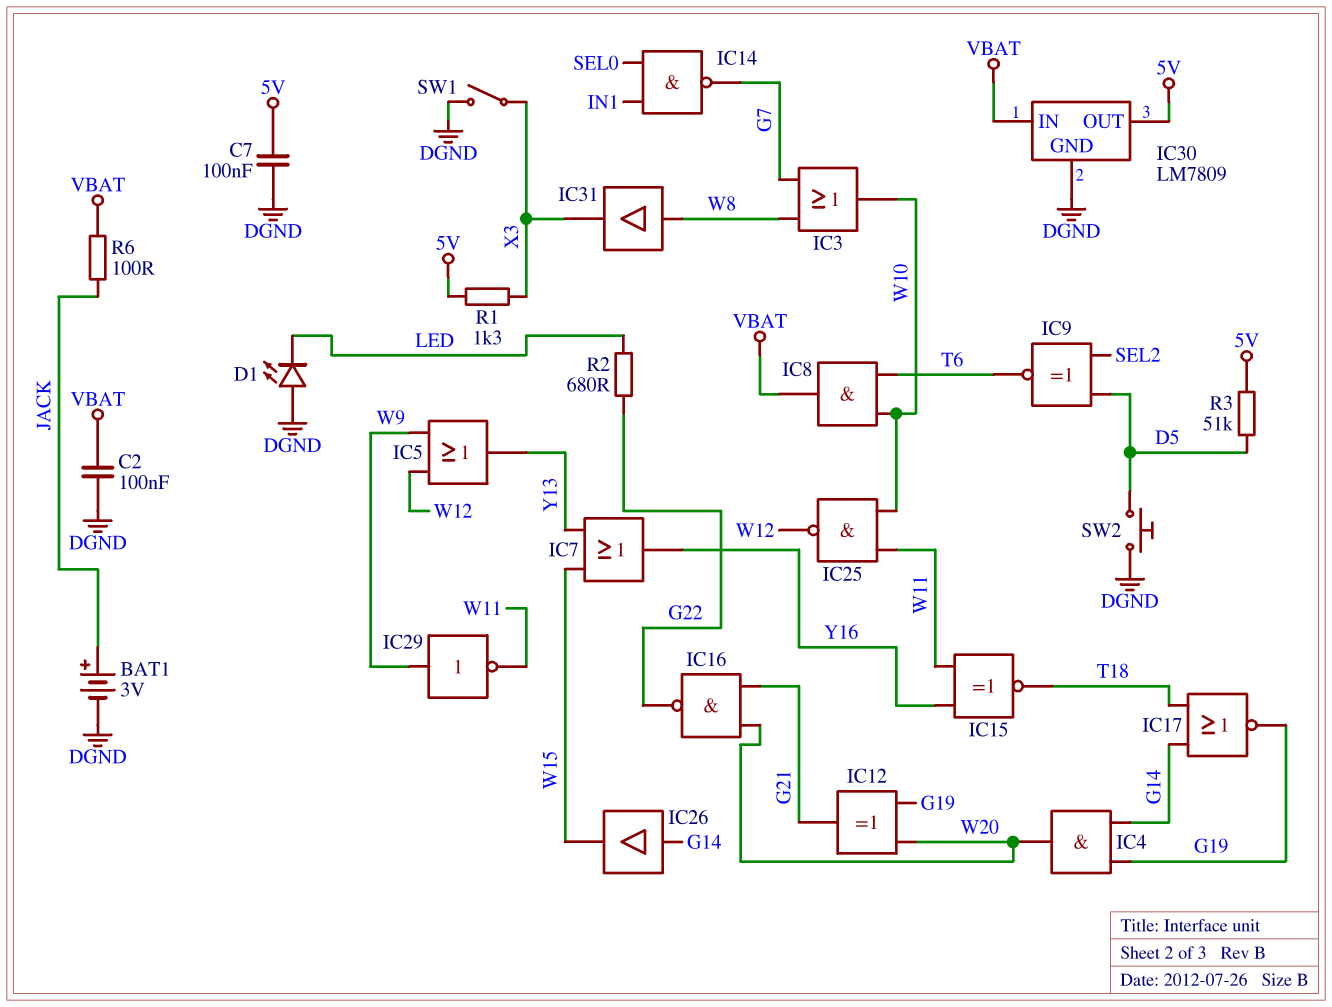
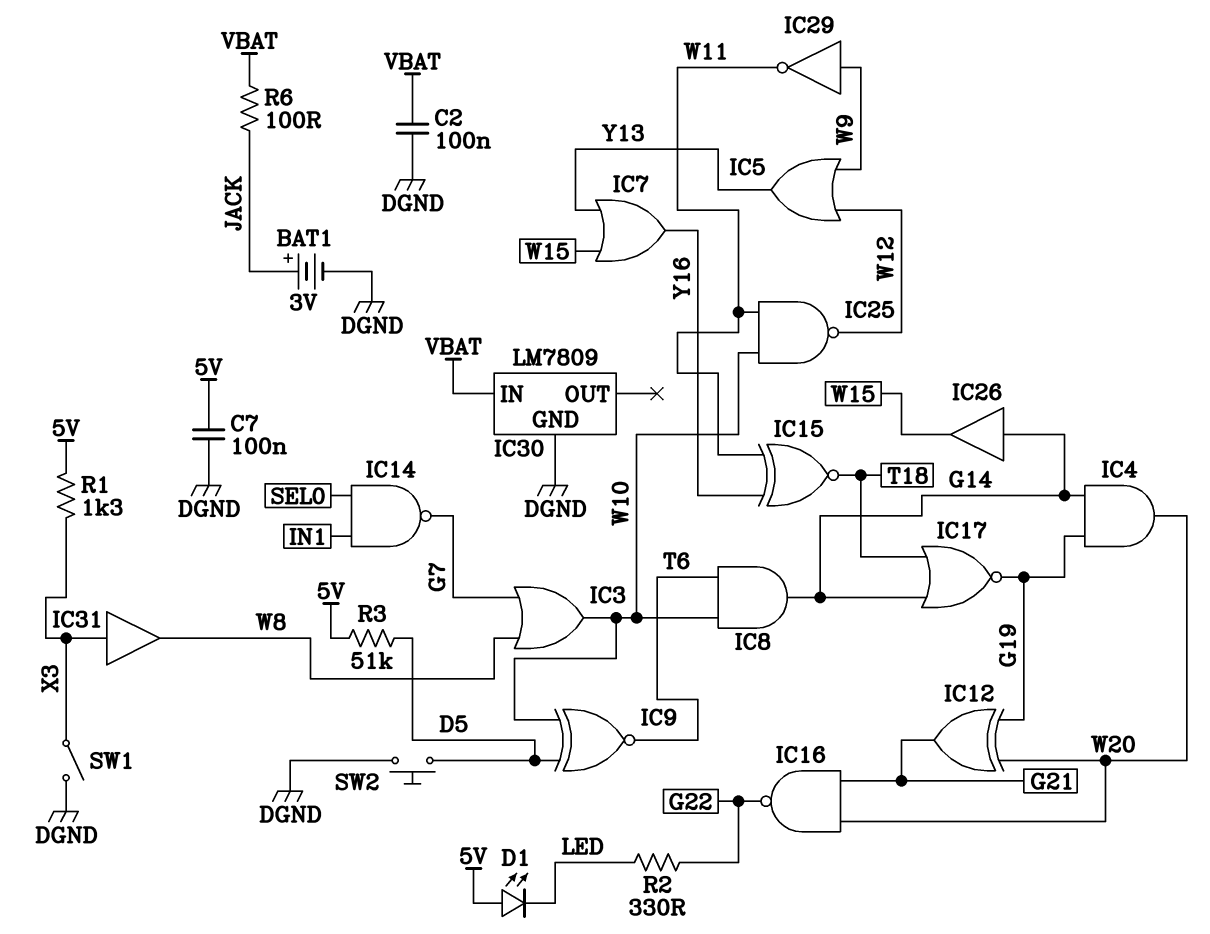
D1: LED (A DGND, K LED) -> LED (A 5V, K LED)
IC8: AND (in T6, in W10, out VBAT) -> AND (in T6, in W10, out G14)
IC9: XNOR (in D5, in SEL2, out T6) -> XNOR (in D5, in W10, out T6)
IC30 pin OUT: 5V -> none
IC31: buffer (in W8, out X3) -> buffer (in X3, out W8)
R2: 680 (G22, LED) -> 330 (G22, LED)

